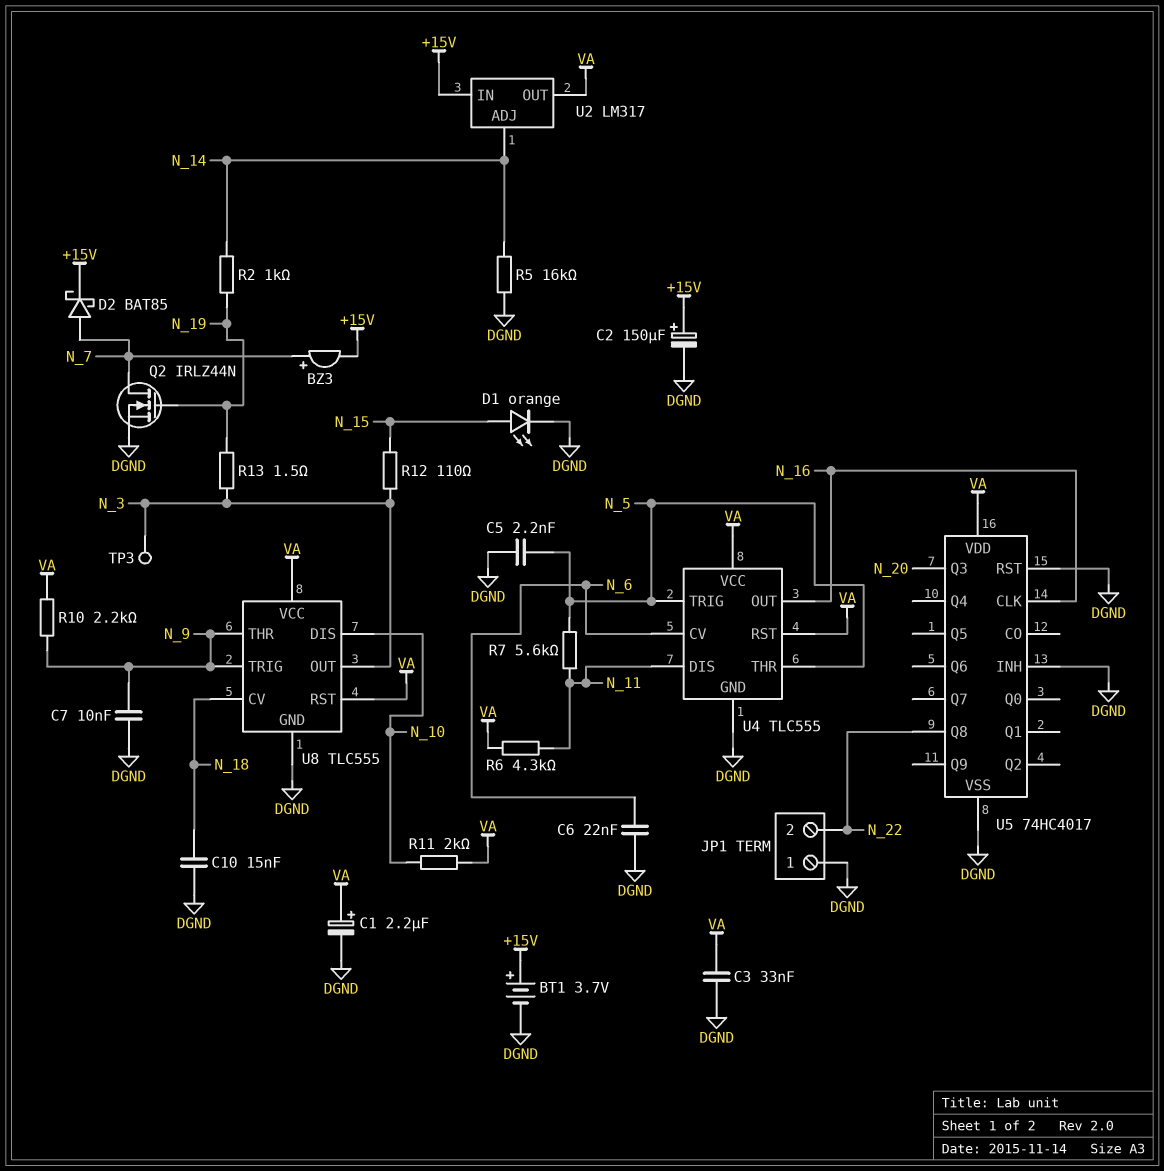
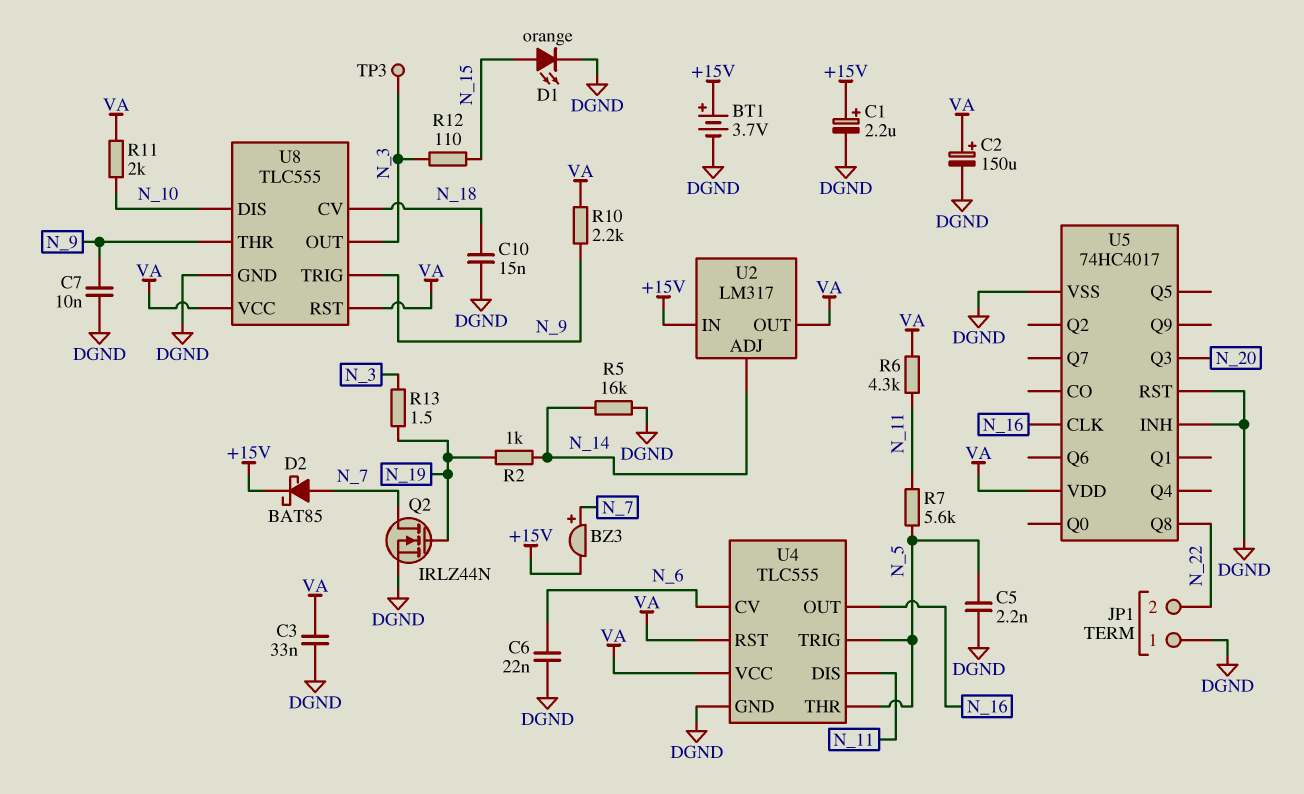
C1: 2.2uF (plus VA, minus DGND) -> 2.2uF (plus +15V, minus DGND)
C2: 150uF (plus +15V, minus DGND) -> 150uF (plus VA, minus DGND)

